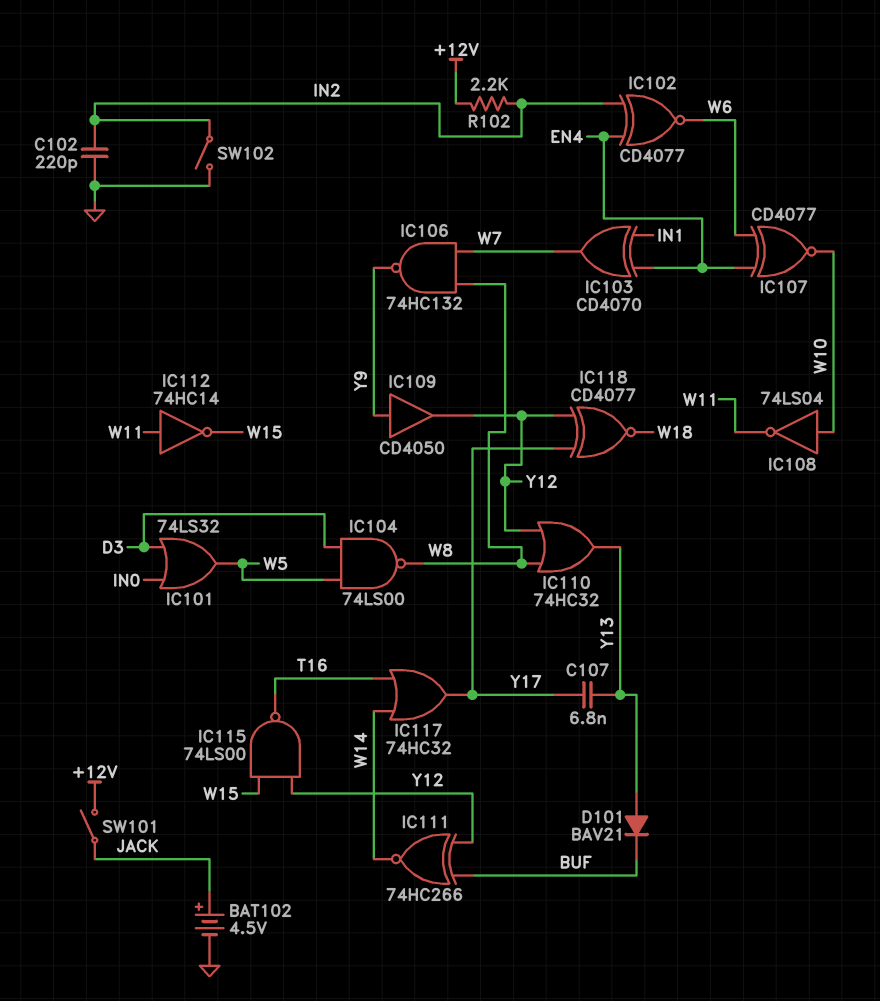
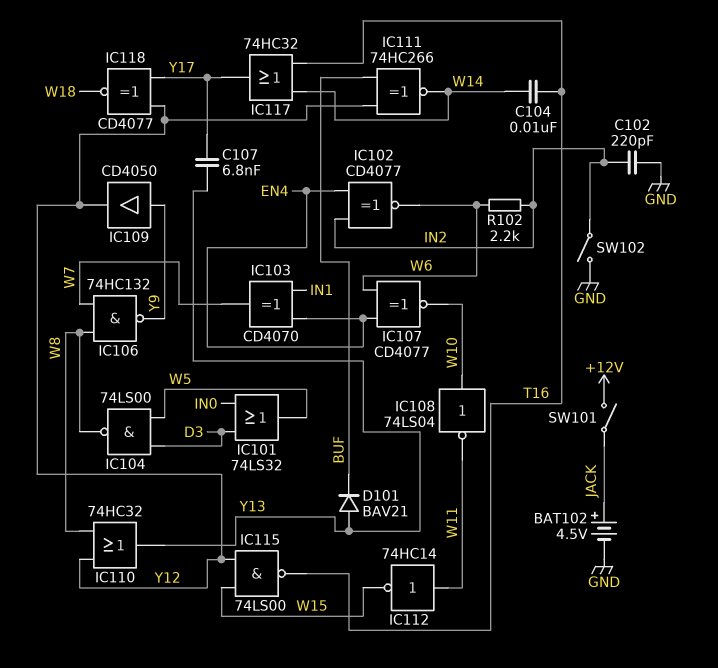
C104: none -> 10nF (T16, W14)
R102: 2.2k (+12V, IN2) -> 2.2k (IN2, W6)

